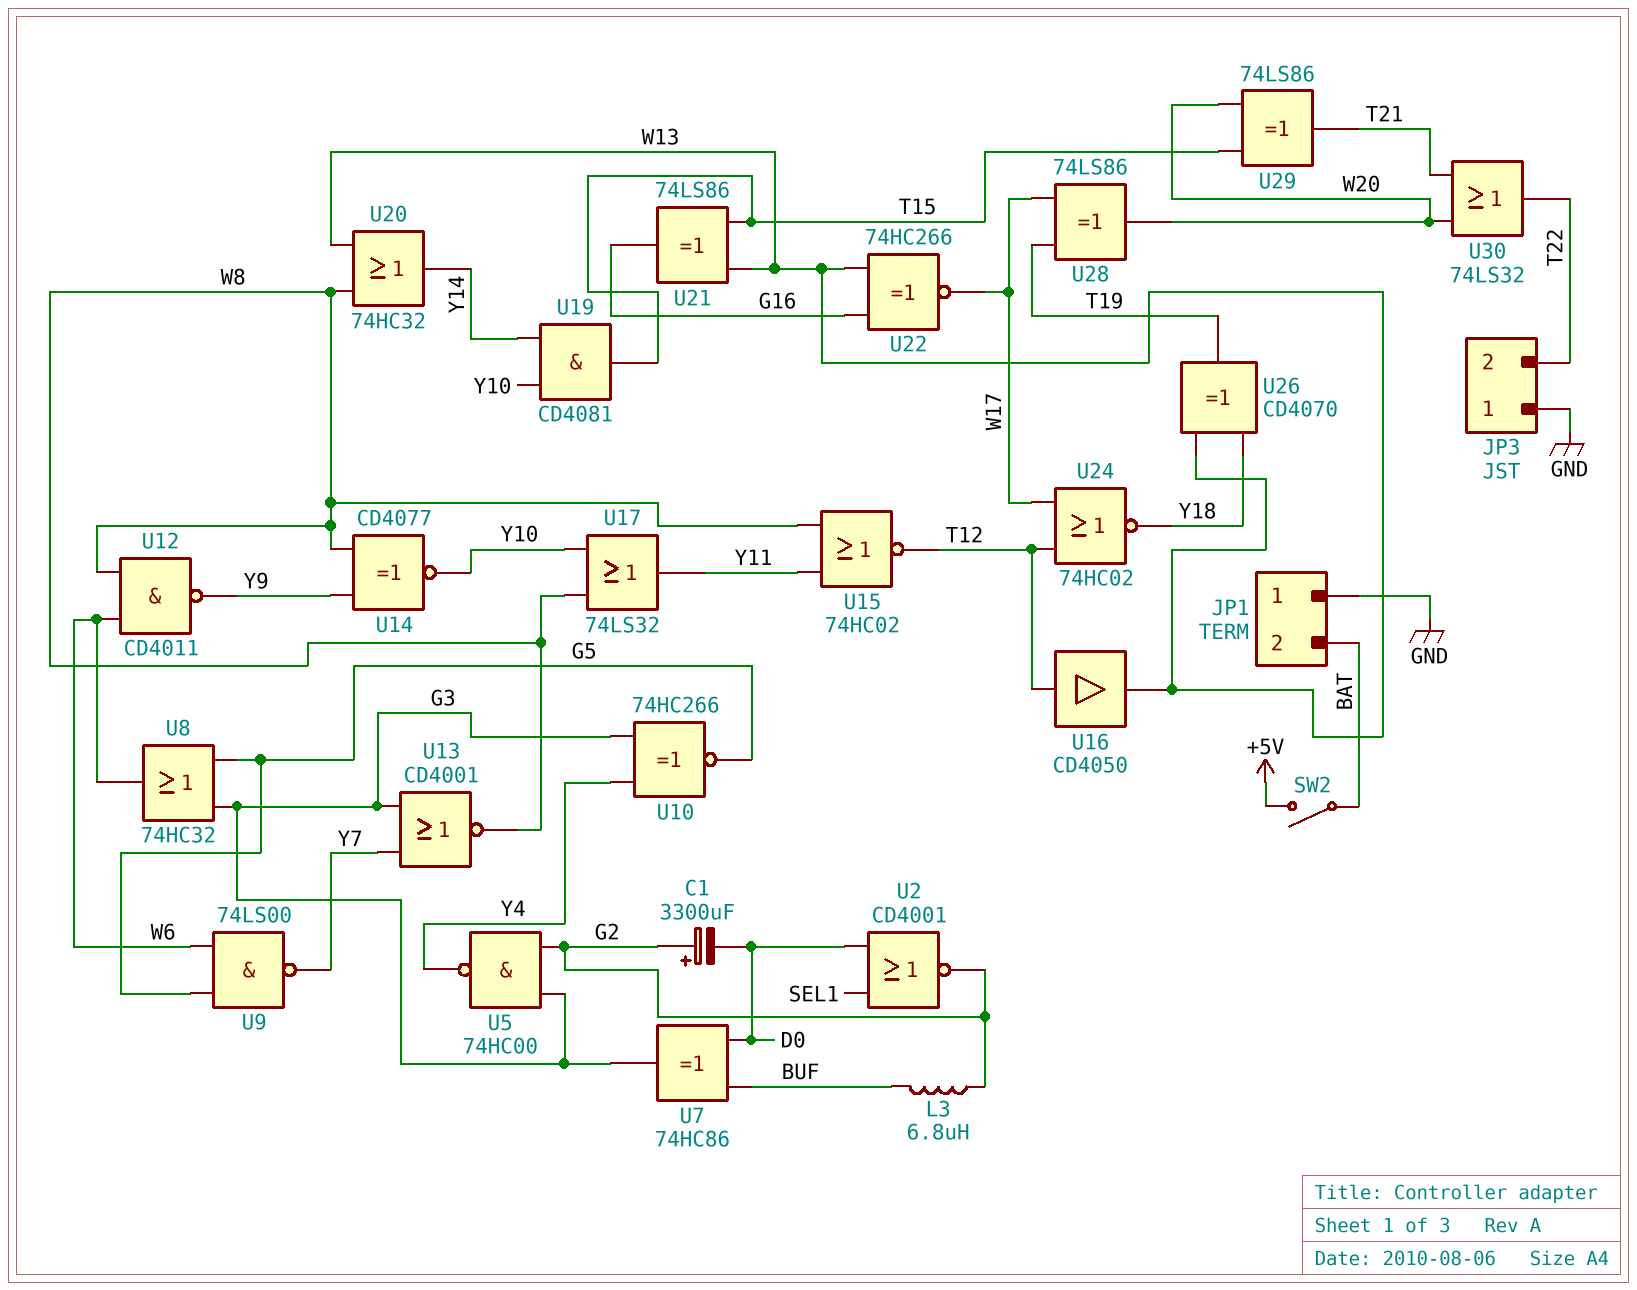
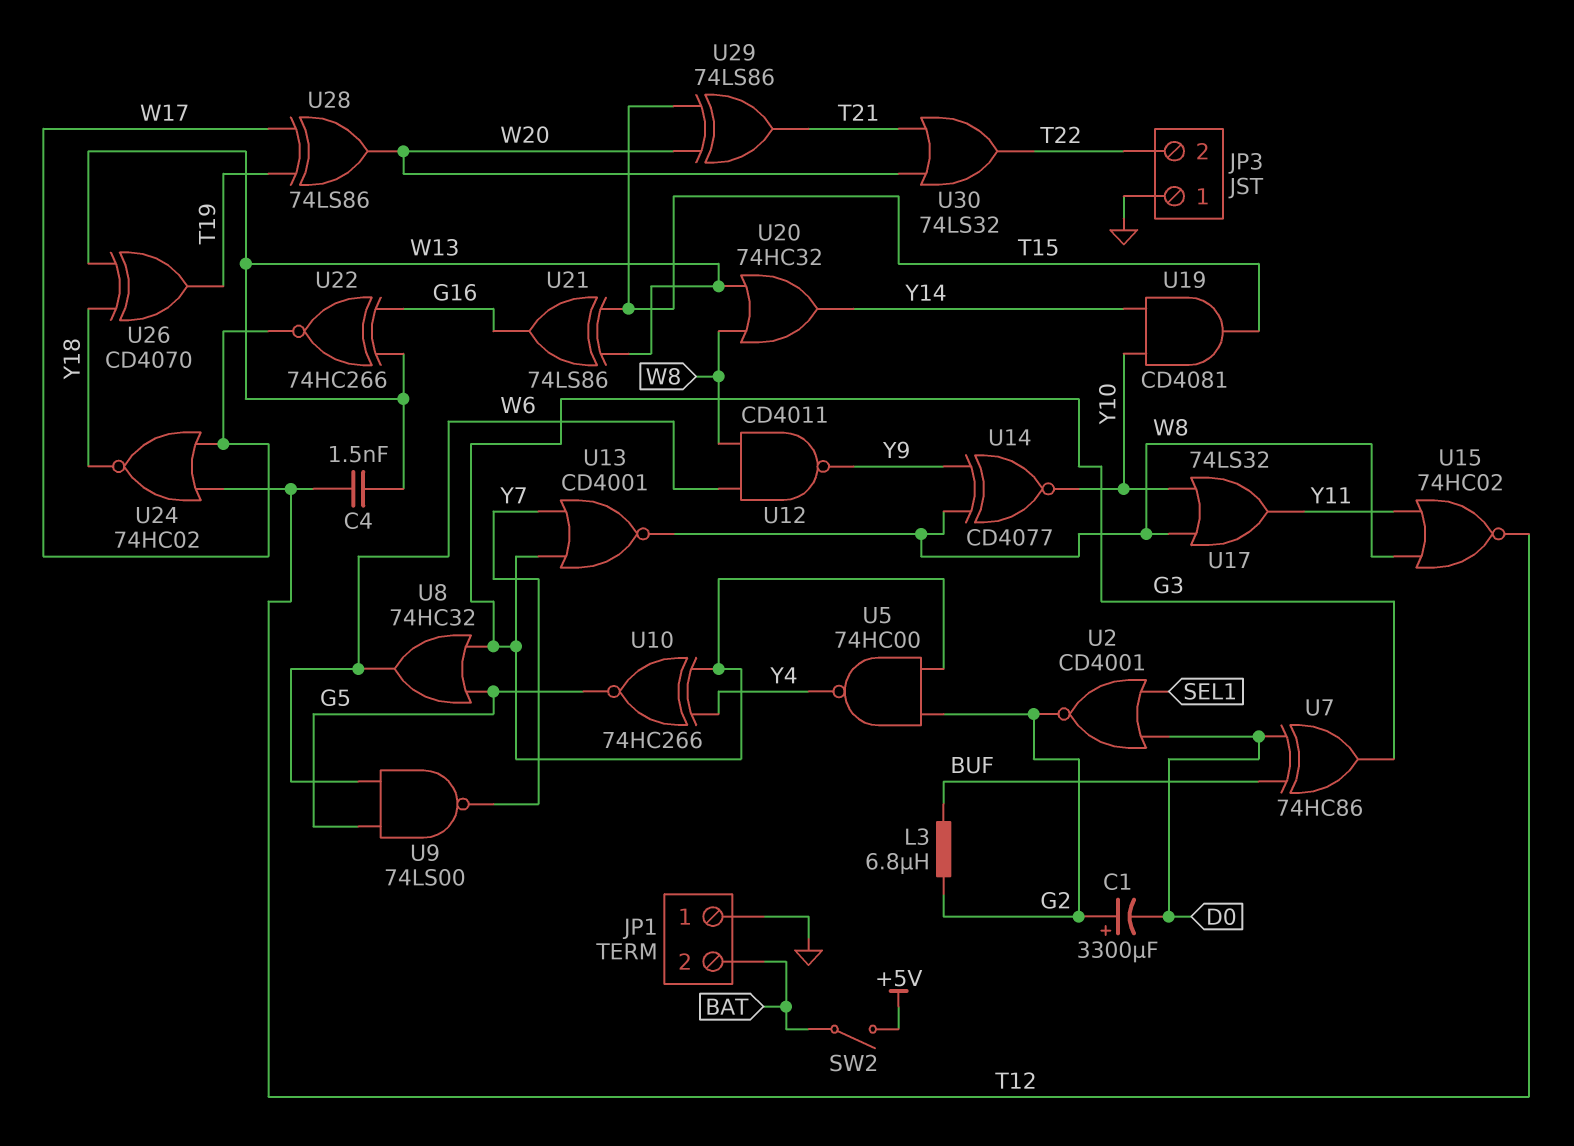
C4: none -> 1.5nF (T12, W13)
U16: buffer CD4050 (in T12, out W13) -> none

